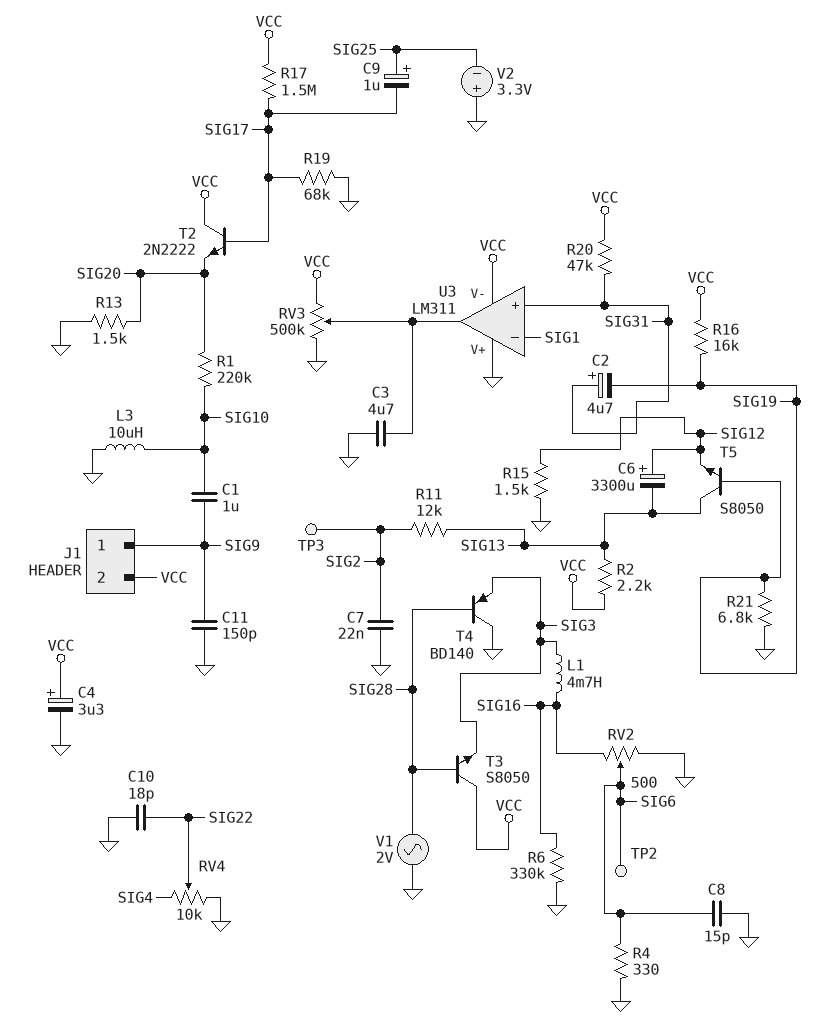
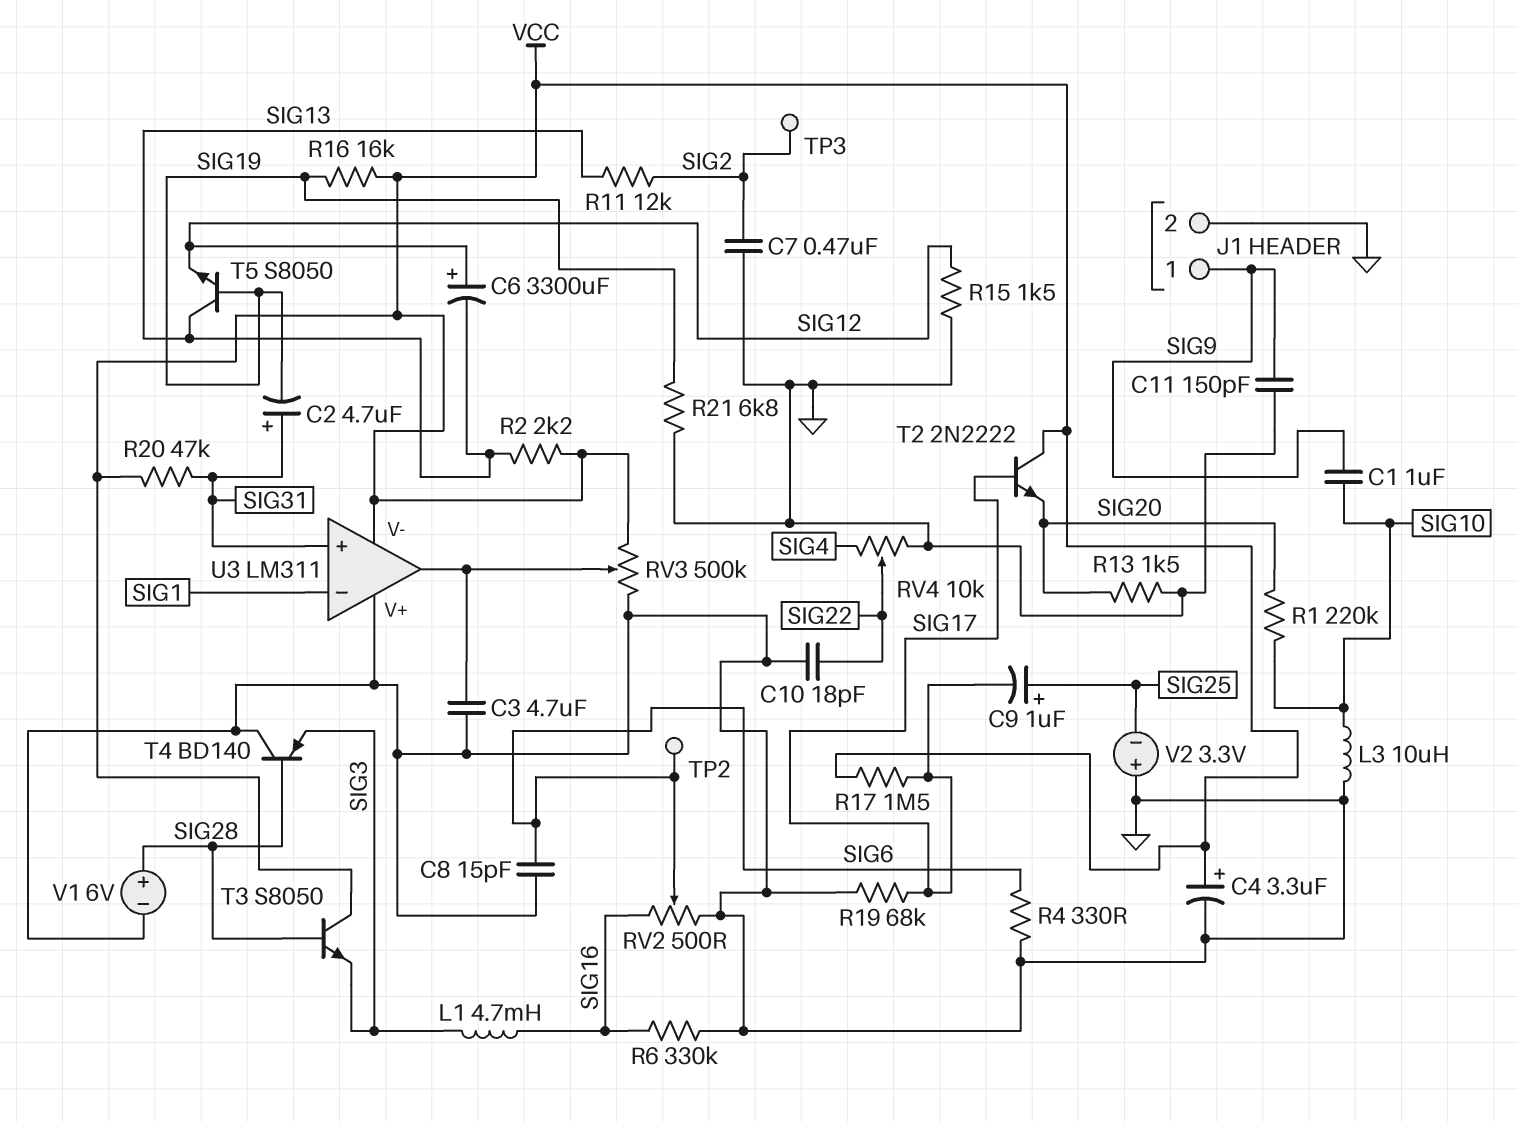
C7: 22nF (GND, SIG2) -> 470nF (GND, SIG2)
J1 pin 2: VCC -> GND
V1: AC 2V (GND, SIG28) -> 6V (plus SIG28, minus GND)

